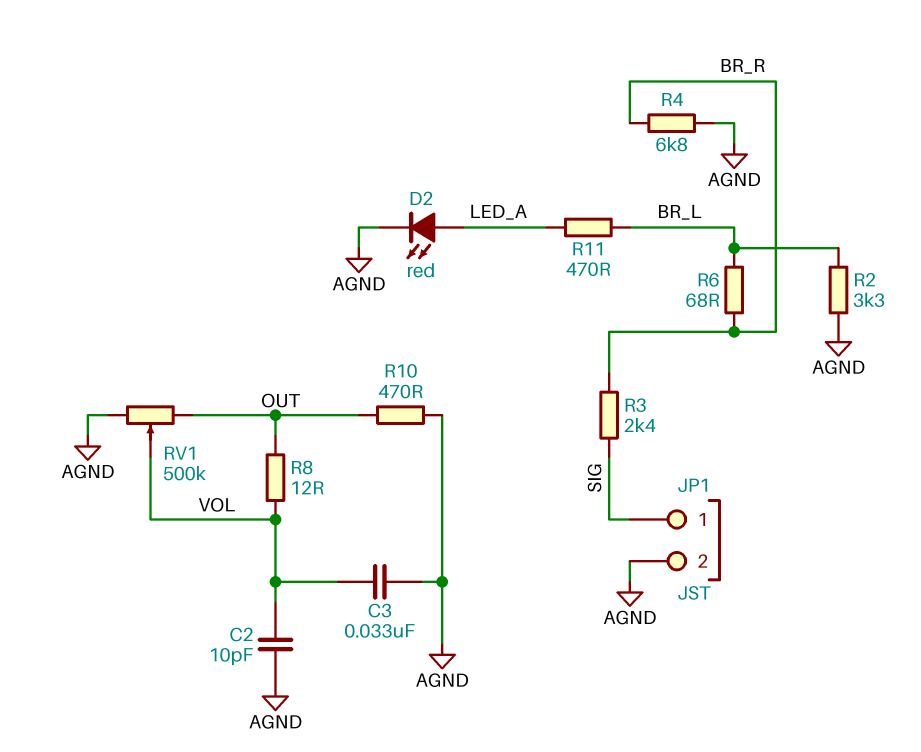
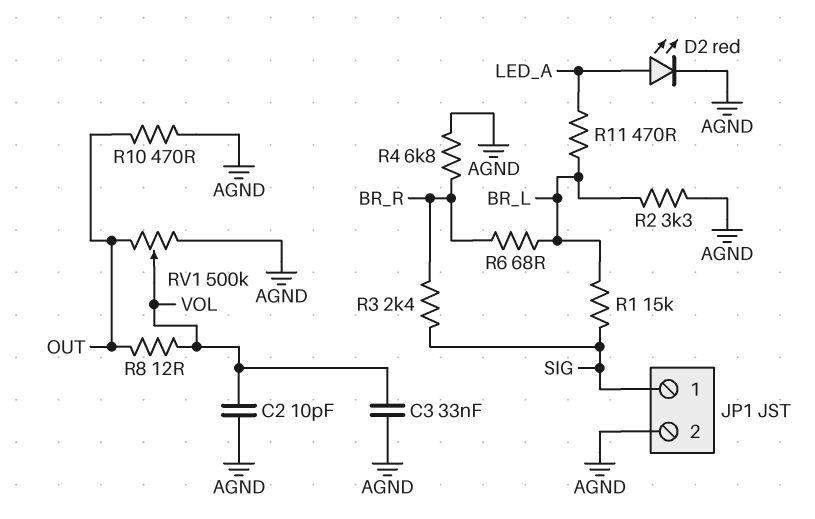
R1: none -> 15k (BR_L, SIG)

